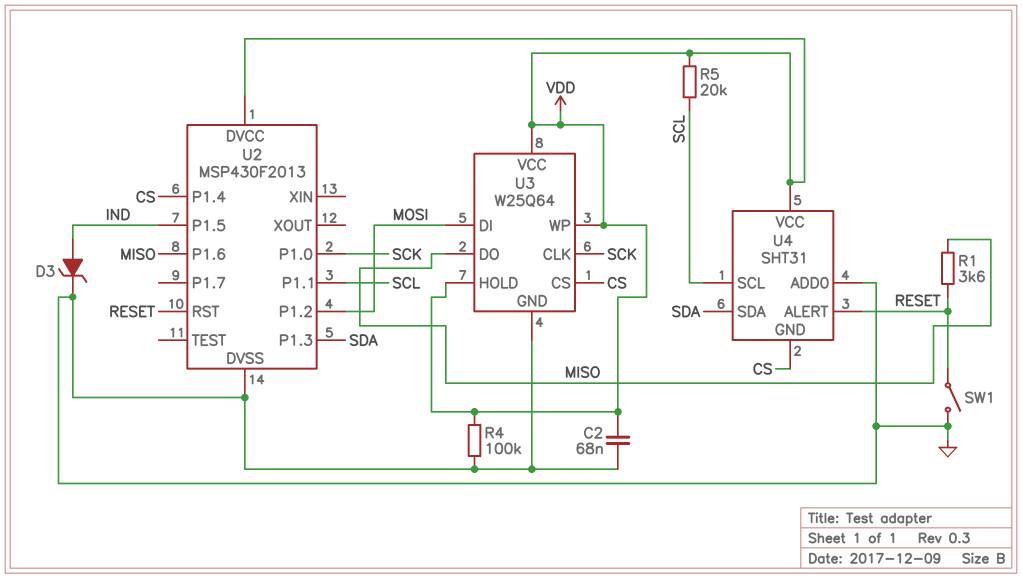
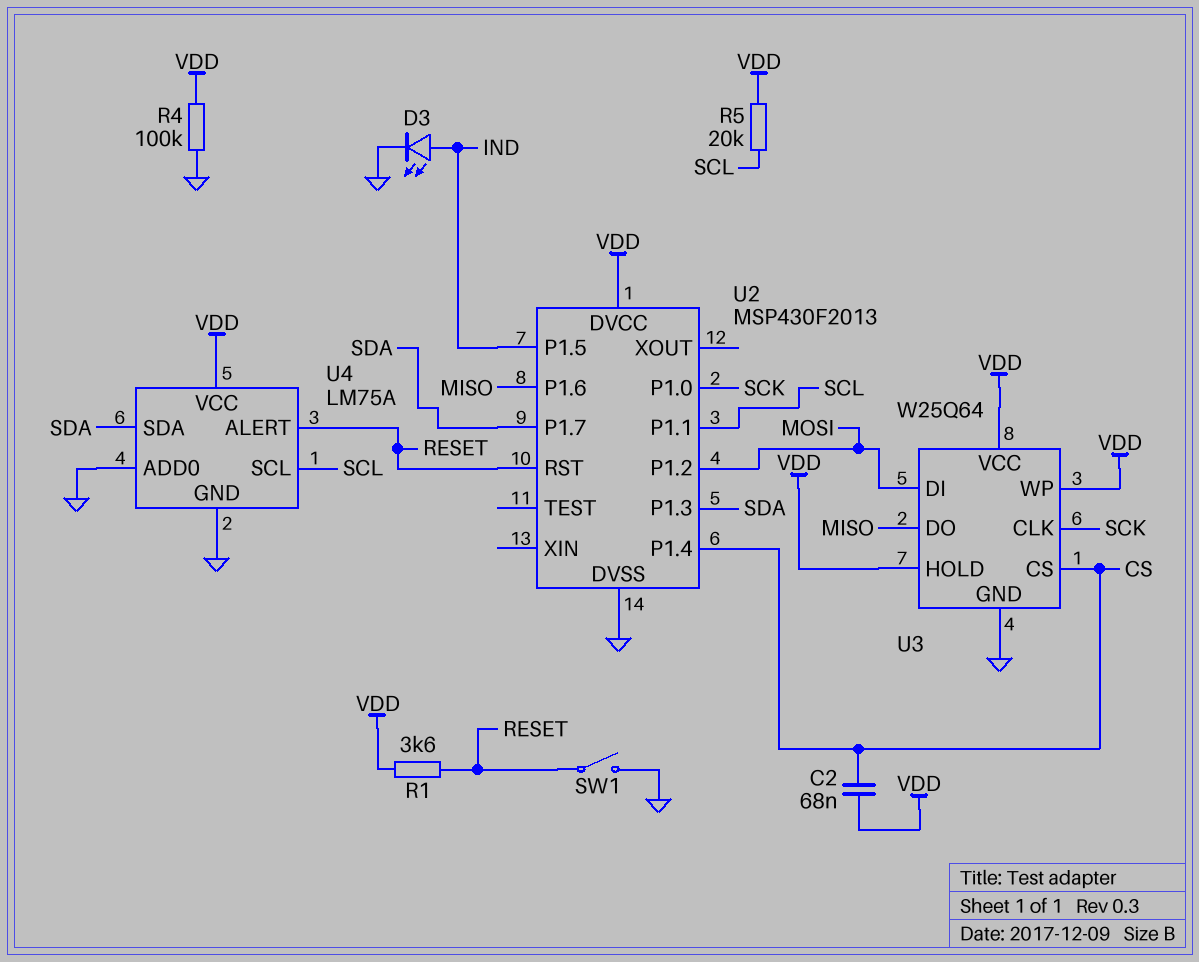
C2: 68nF (GND, VDD) -> 68nF (CS, VDD)
D3: zener (A IND, K GND) -> LED (A IND, K GND)
R1: 3.6k (MISO, RESET) -> 3.6k (RESET, VDD)
U2 pin P1.7: none -> SDA
U4: SHT31 -> LM75A
U4 pin GND: CS -> GND

